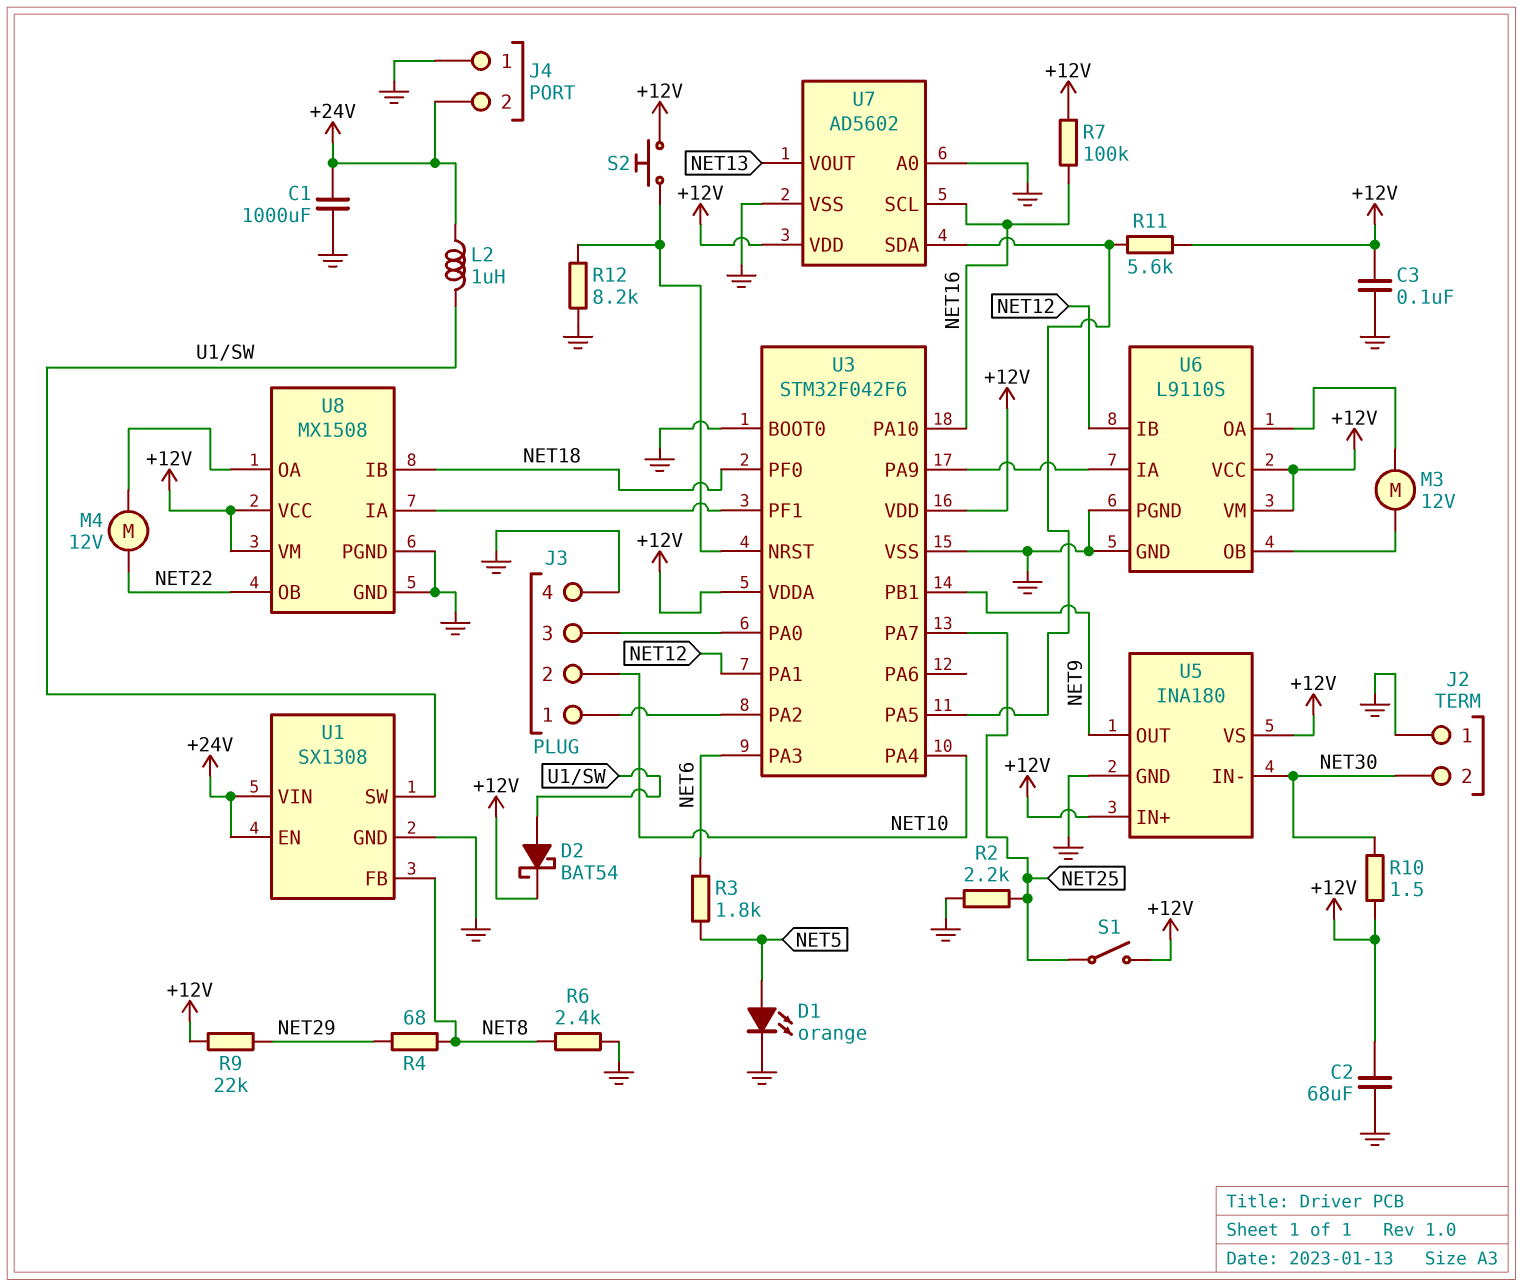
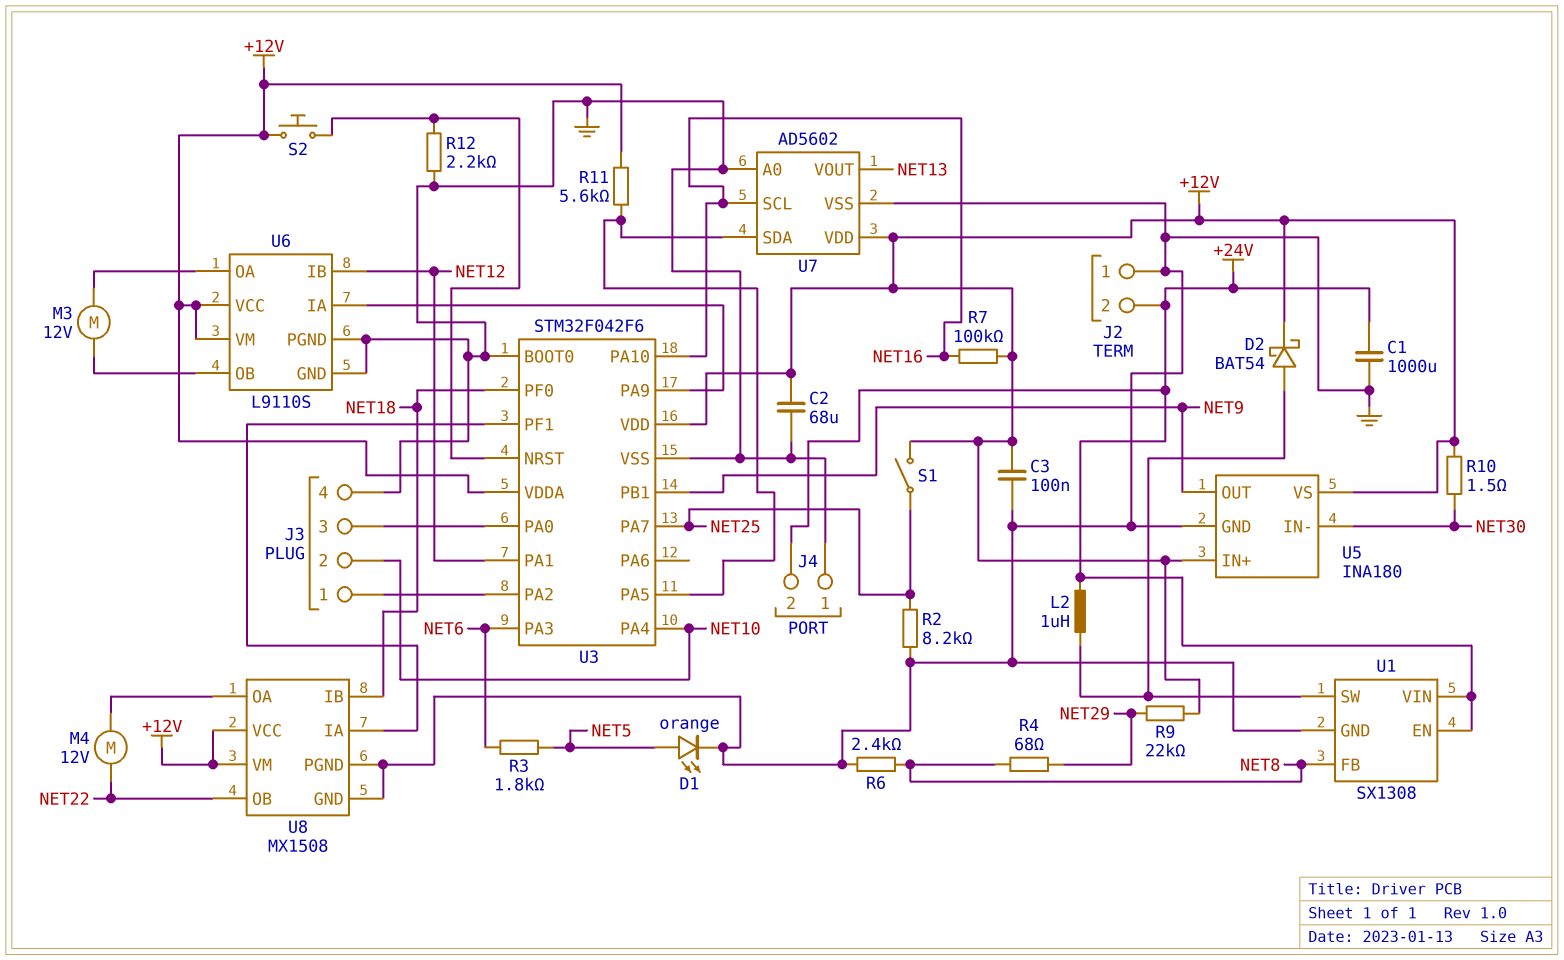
J2 pin 2: NET30 -> +24V
R2: 2.2k (GND, NET25) -> 8.2k (GND, NET25)
R12: 8.2k (GND, U3/NRST) -> 2.2k (GND, U3/NRST)

